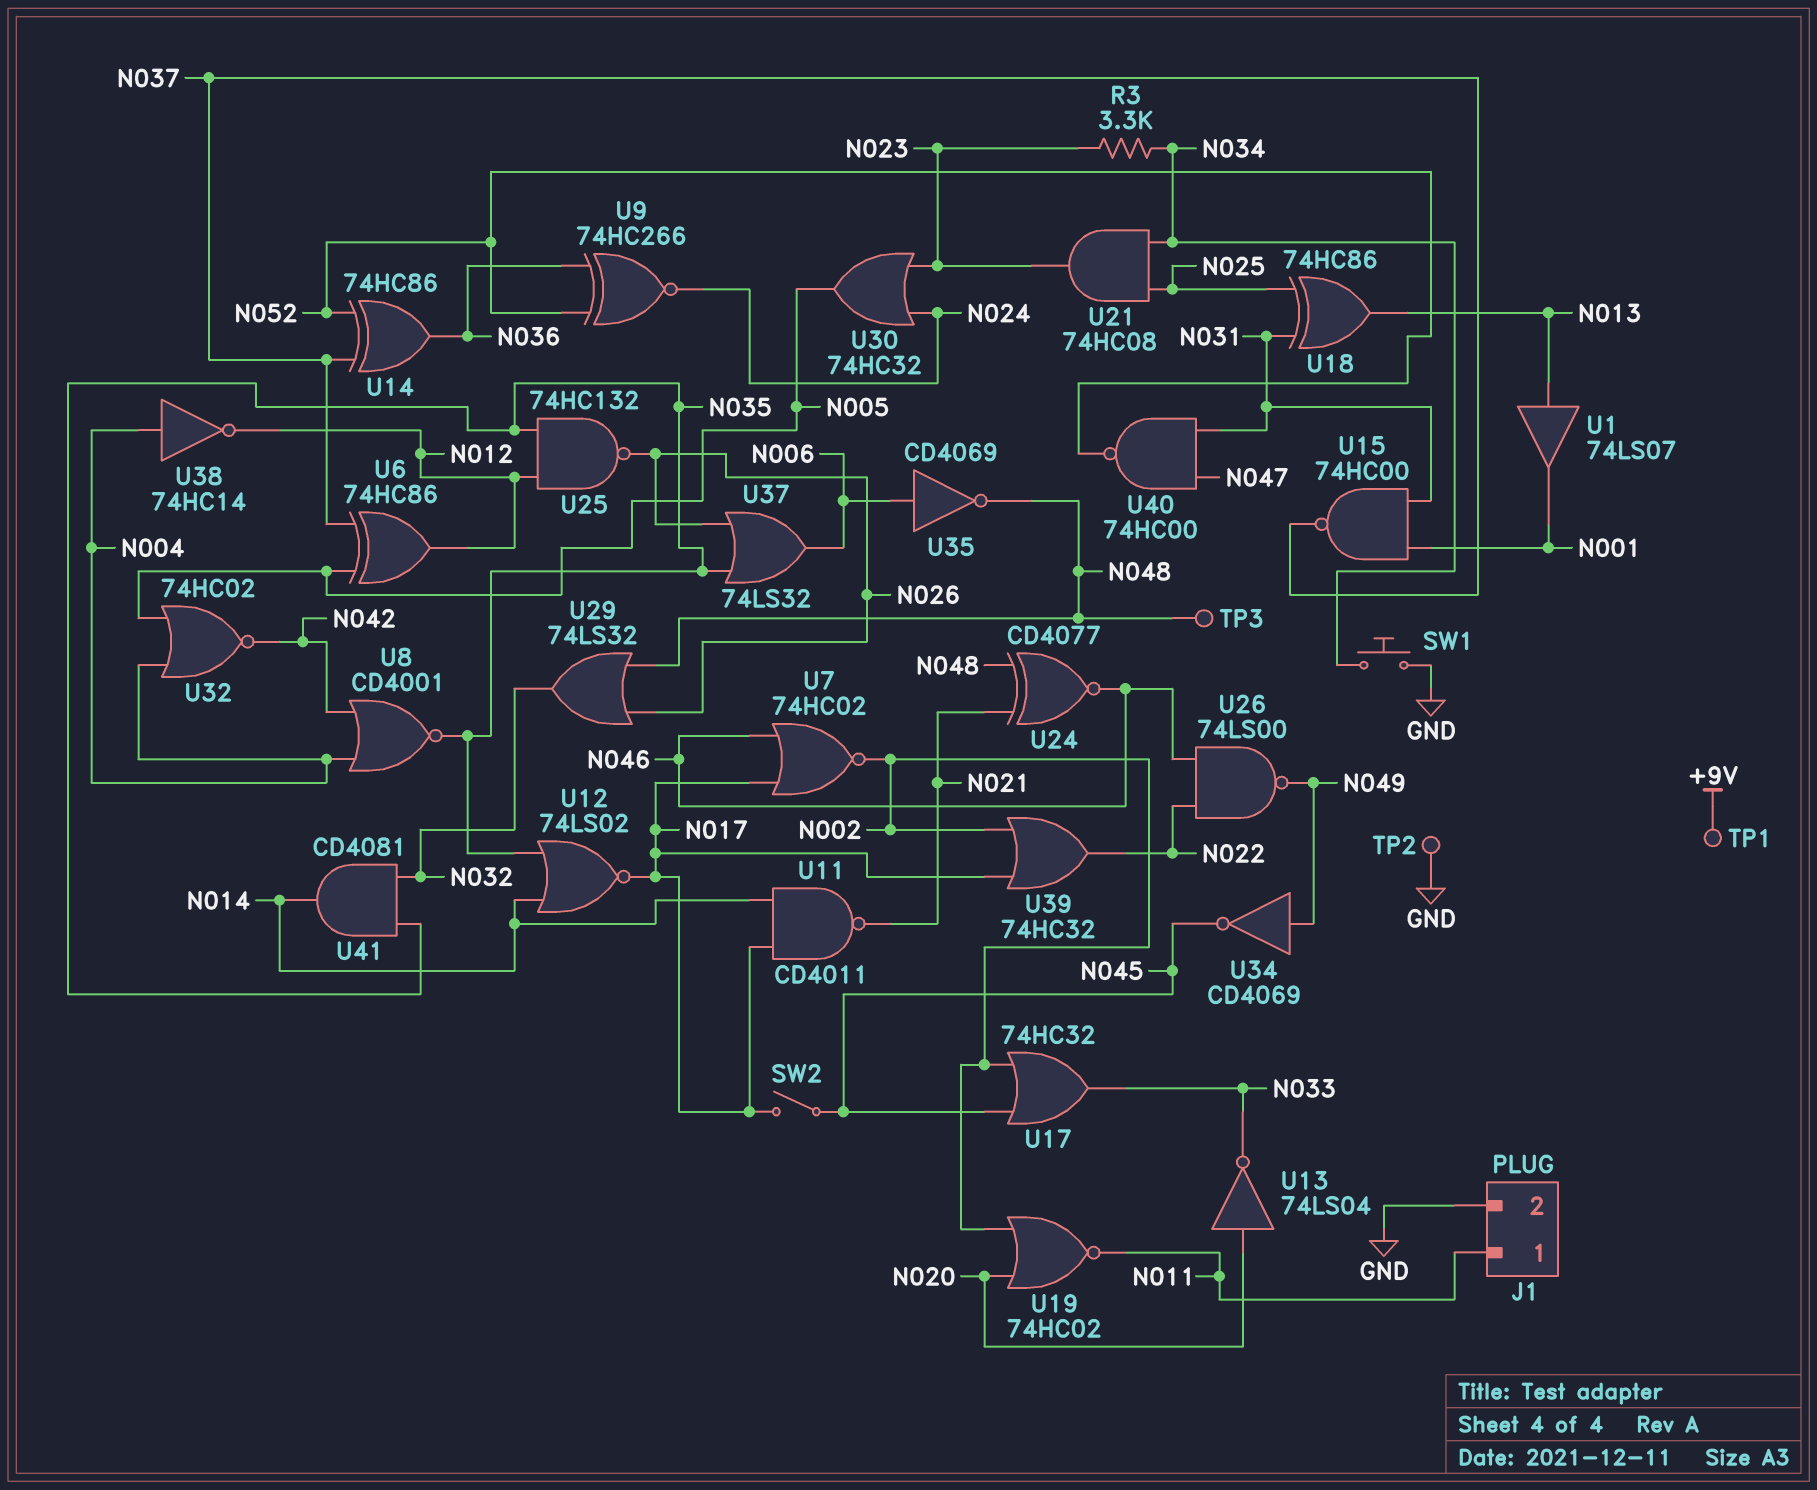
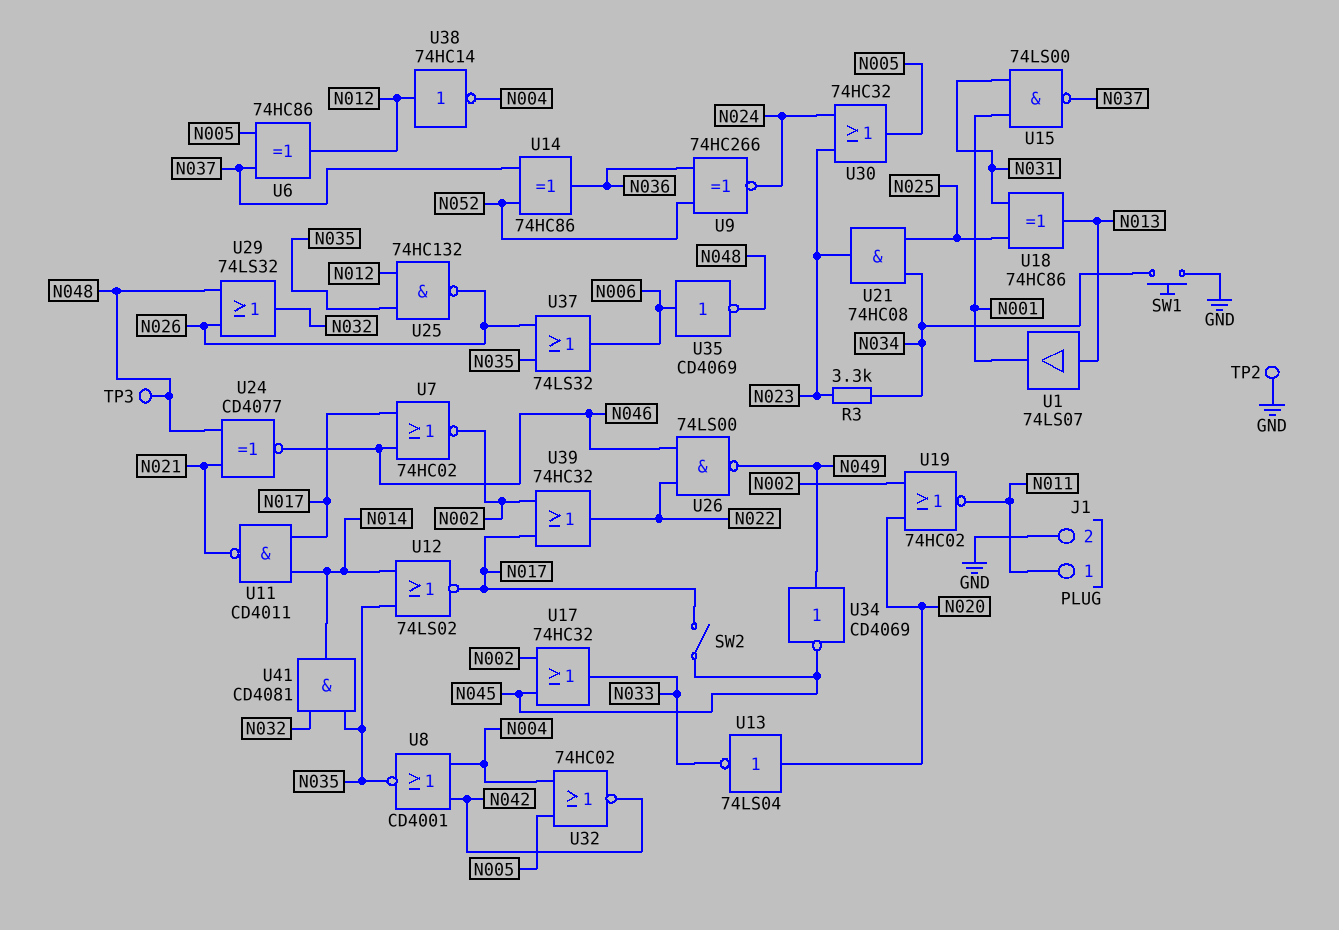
TP1: test point (+9V) -> none
U15: NAND 74HC00 (in N001, in N031, out N037) -> NAND 74LS00 (in N001, in N031, out N037)
U38: NOT 74HC14 (in N004, out N012) -> NOT 74HC14 (in N012, out N004)
U40: NAND 74HC00 (in N031, in N047, out N052) -> none

